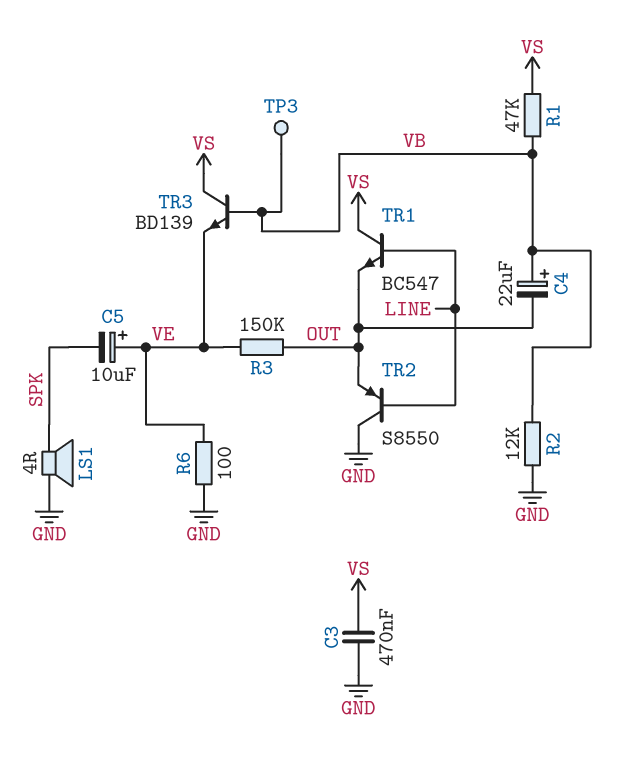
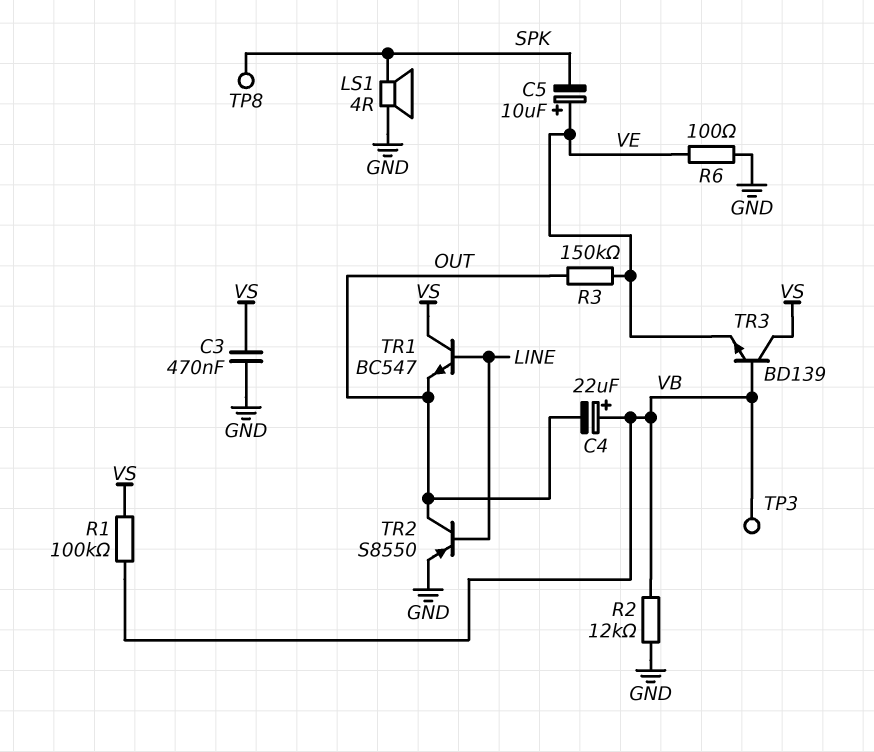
R1: 47k (VB, VS) -> 100k (VB, VS)
TP8: none -> test point (SPK)
TR2: PNP S8550 (B LINE, C GND, E OUT) -> PNP S8550 (B LINE, C OUT, E GND)

